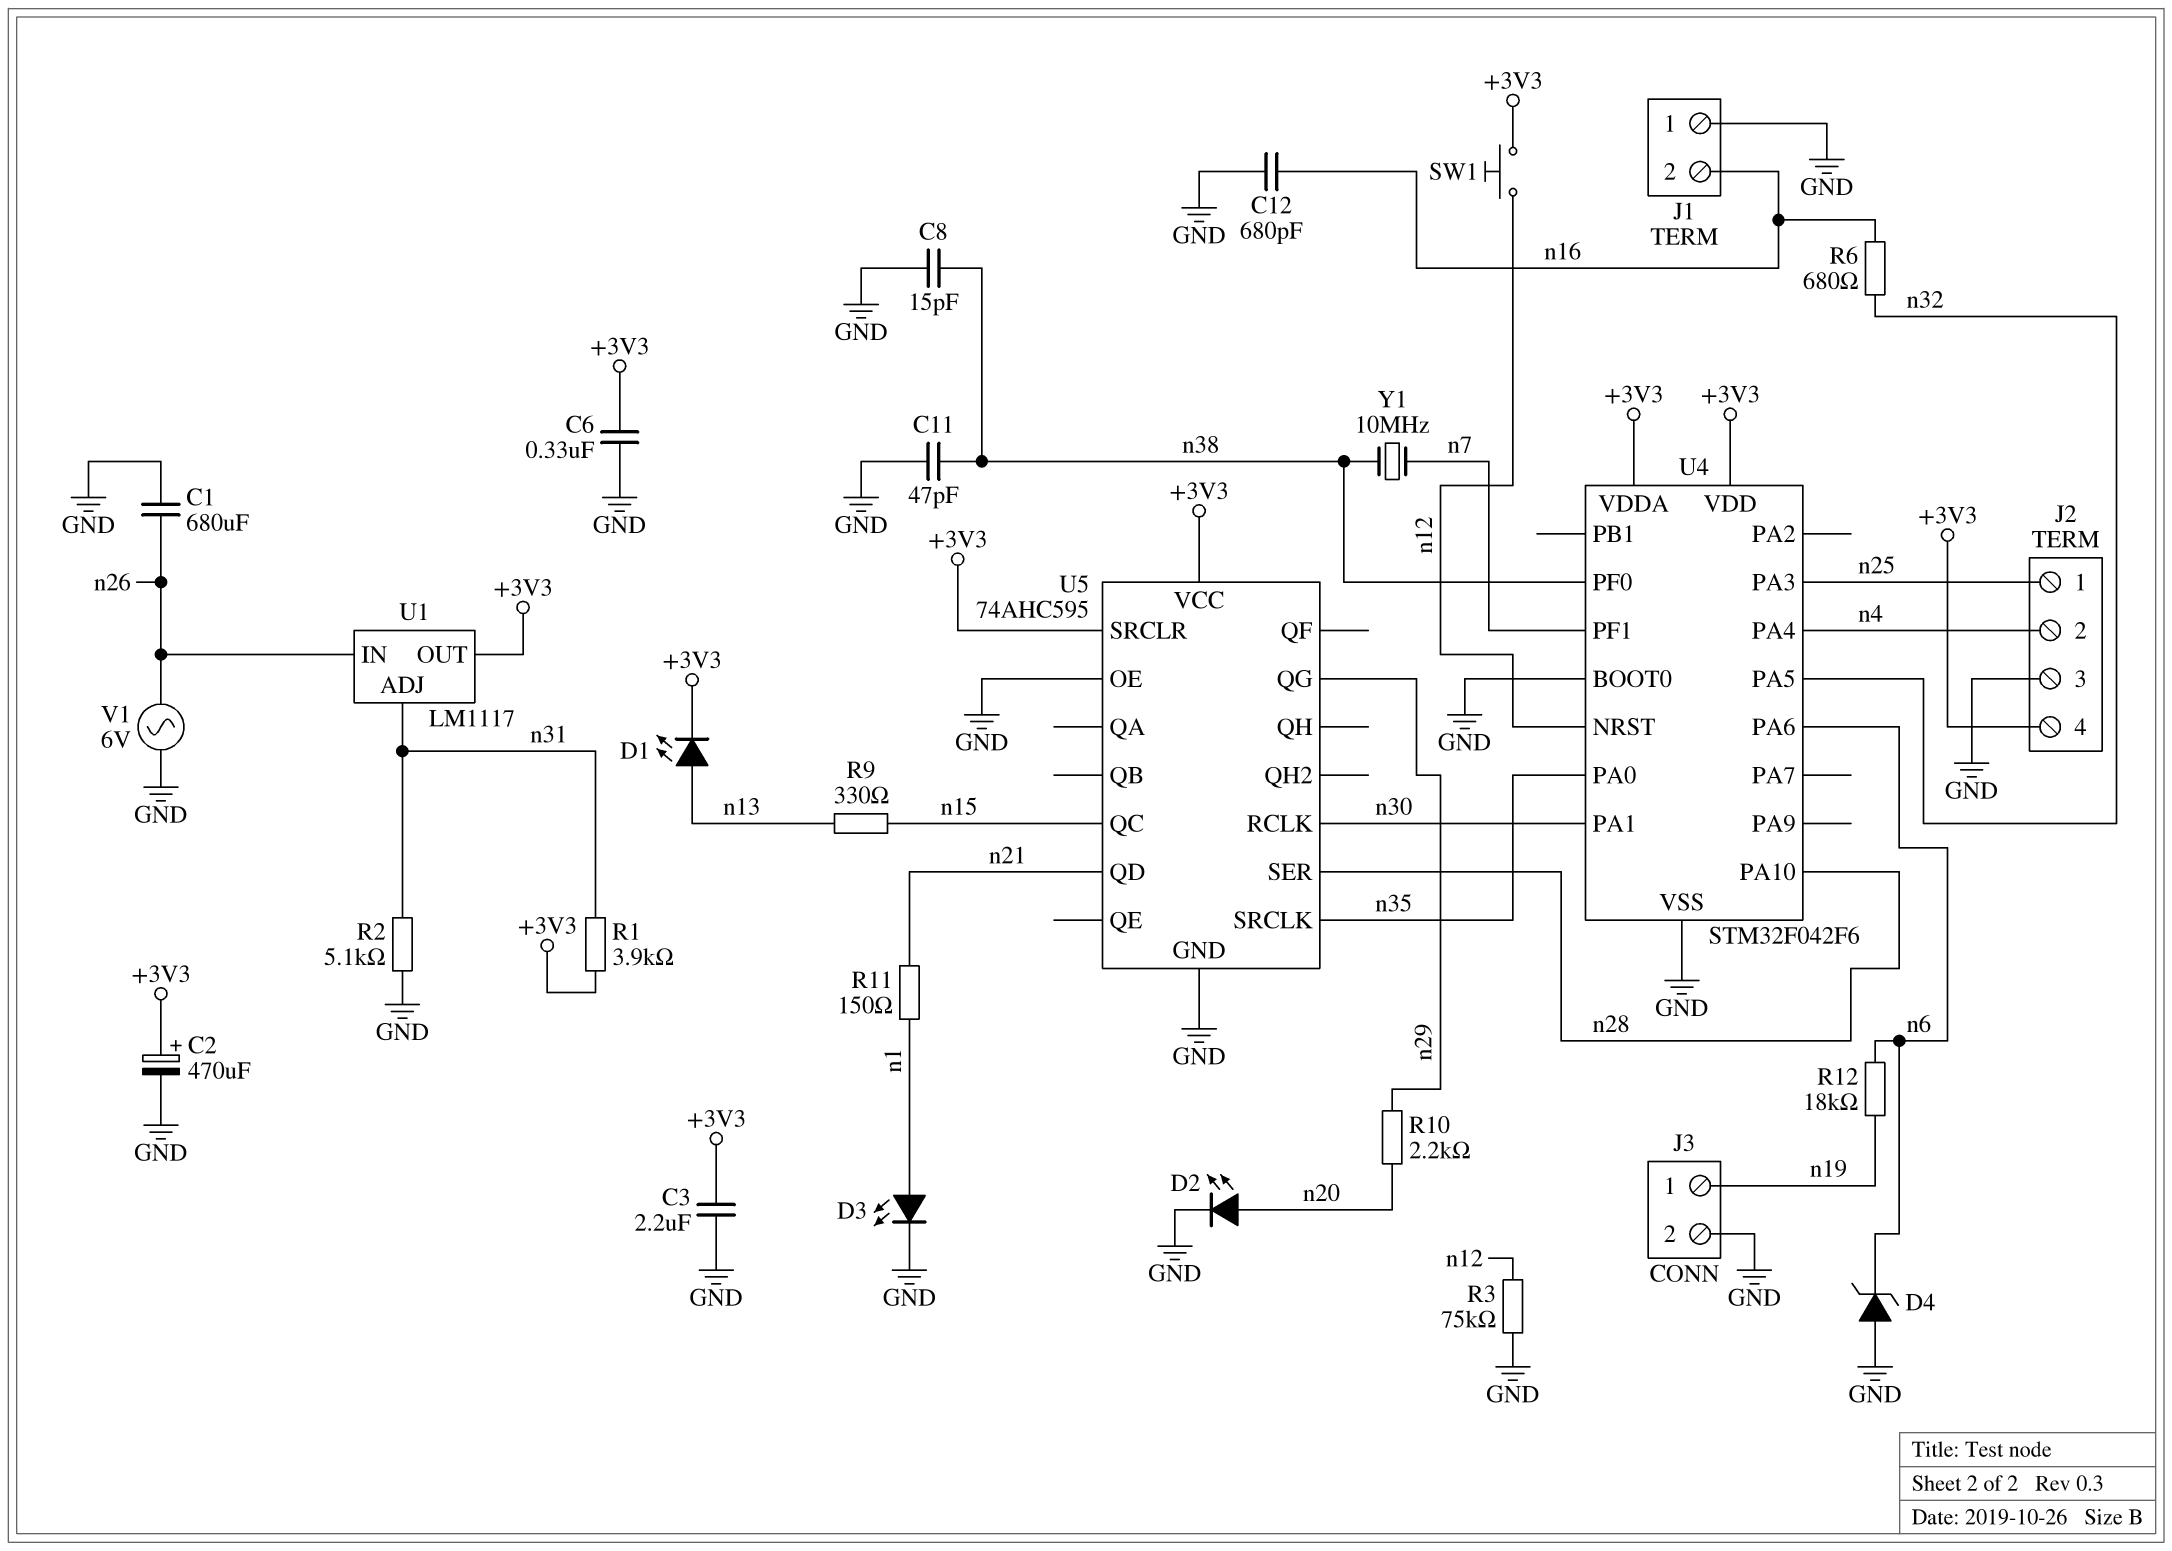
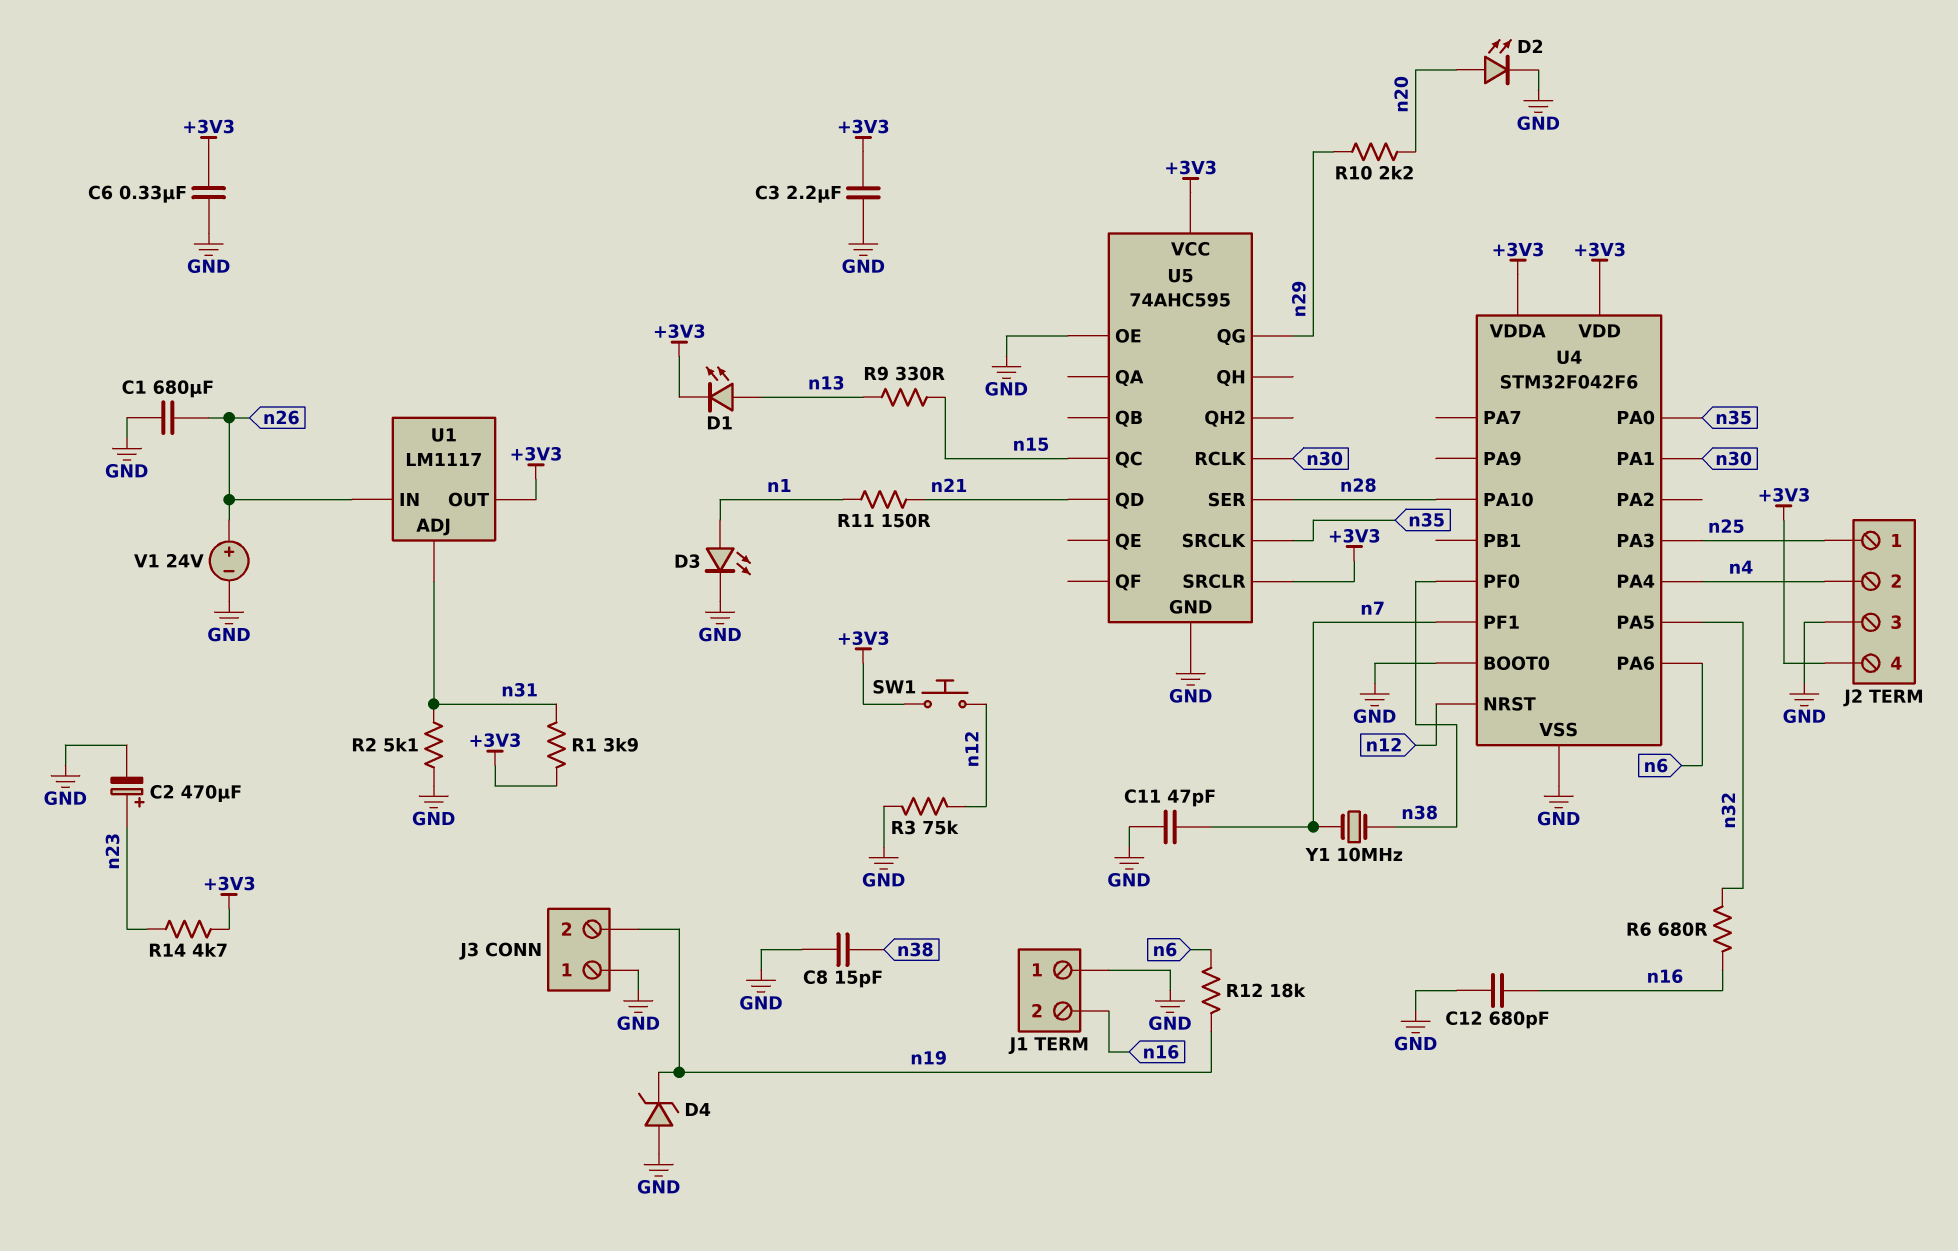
C2: 470uF (plus +3V3, minus GND) -> 470uF (plus n23, minus GND)
C11: 47pF (GND, n38) -> 47pF (GND, n7)
D4: zener (A GND, K n6) -> zener (A GND, K n19)
J3 pin 1: n19 -> GND
J3 pin 2: GND -> n19
R14: none -> 4.7k (+3V3, n23)
V1: AC 6V (GND, n26) -> 24V (plus n26, minus GND)

